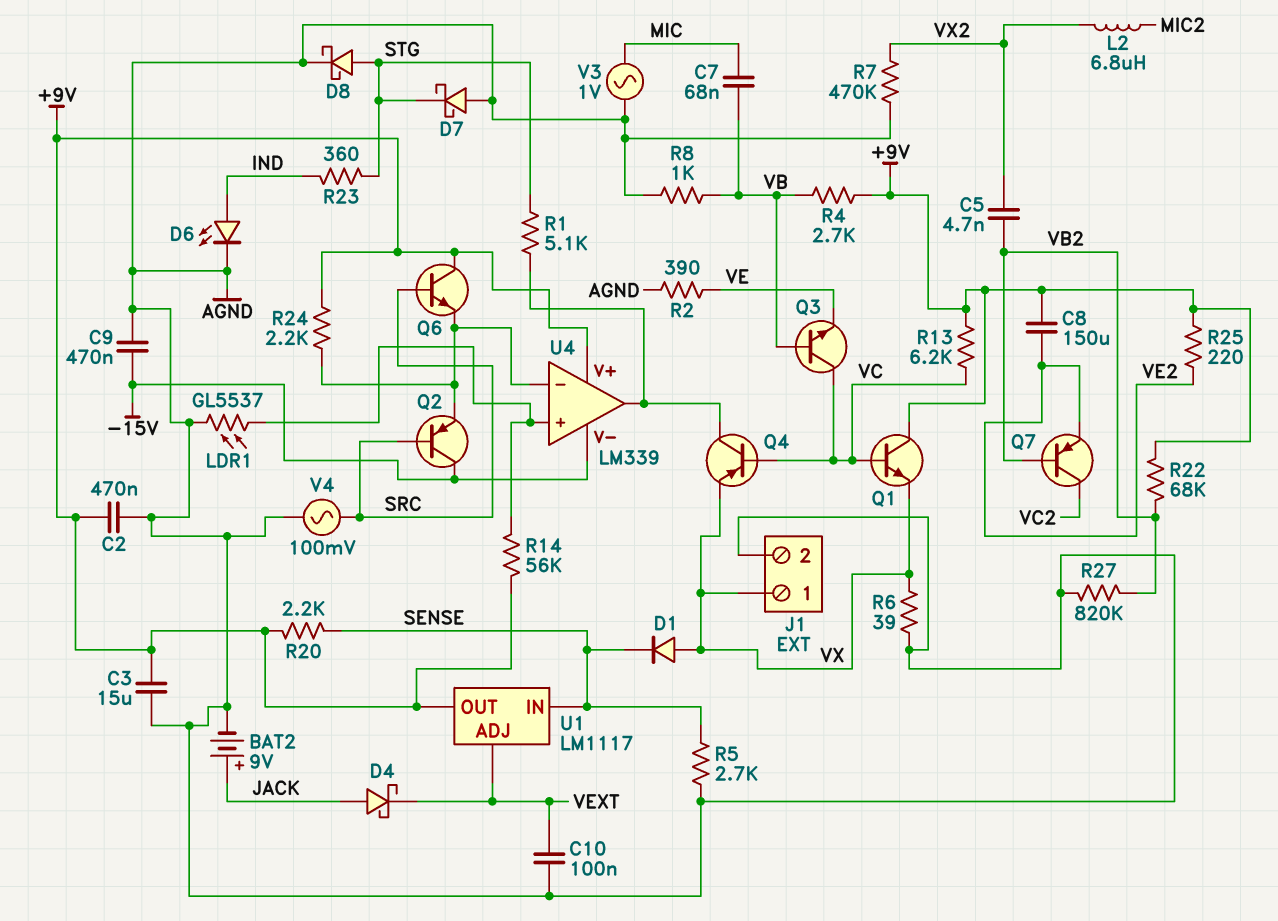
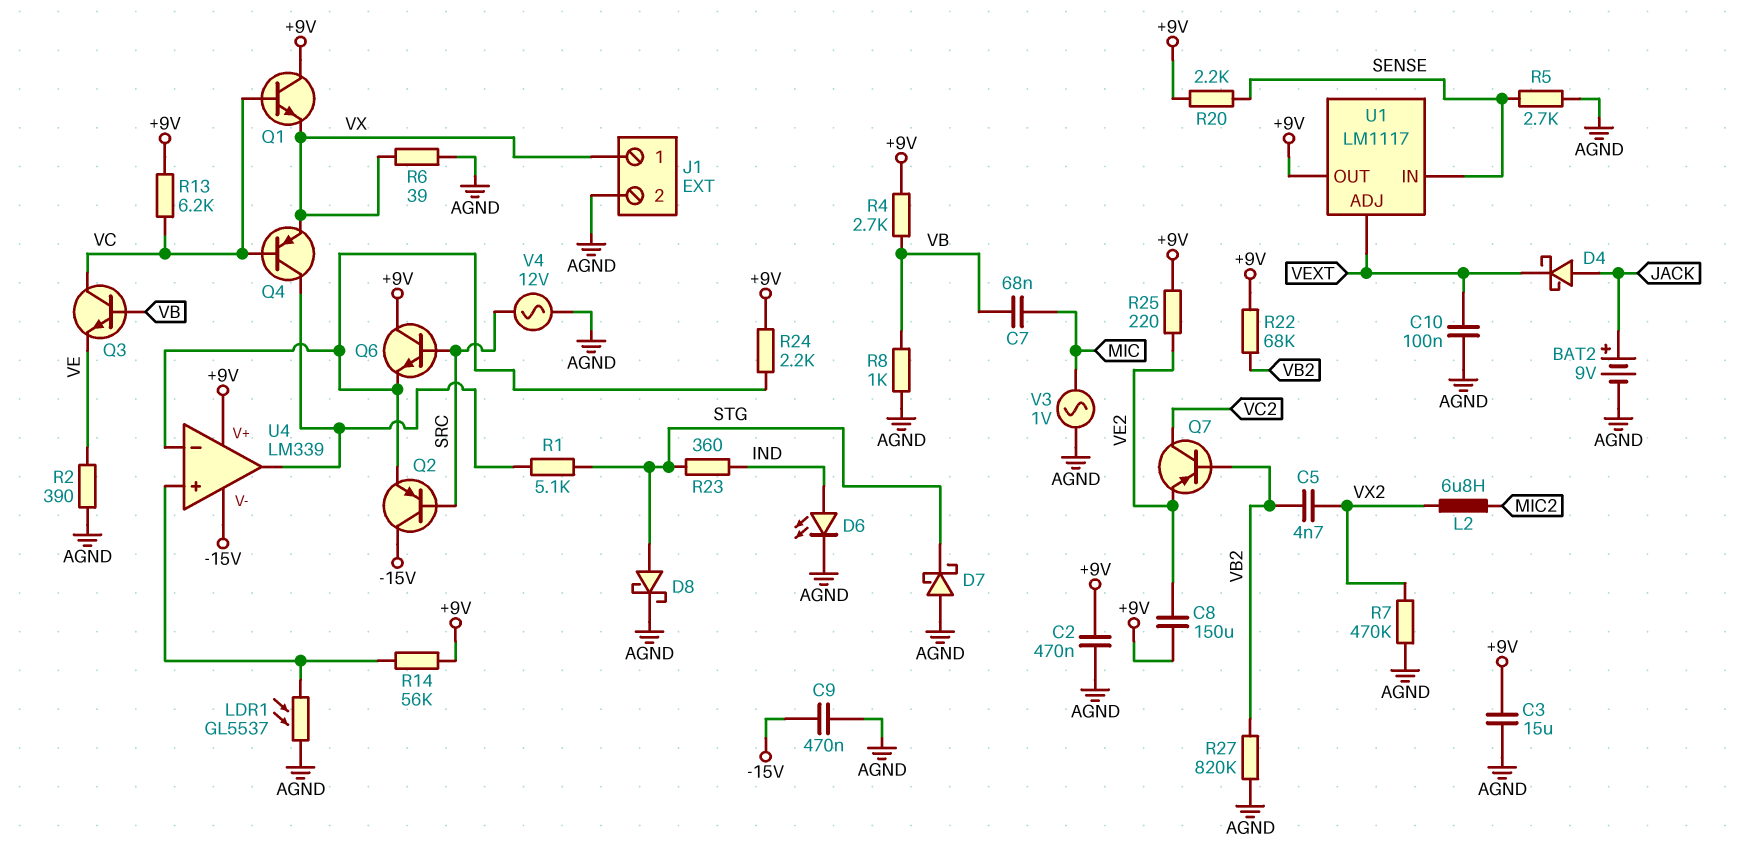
D1: diode (A VX, K SENSE) -> none
V4: AC 100mV (AGND, SRC) -> AC 12V (AGND, SRC)

